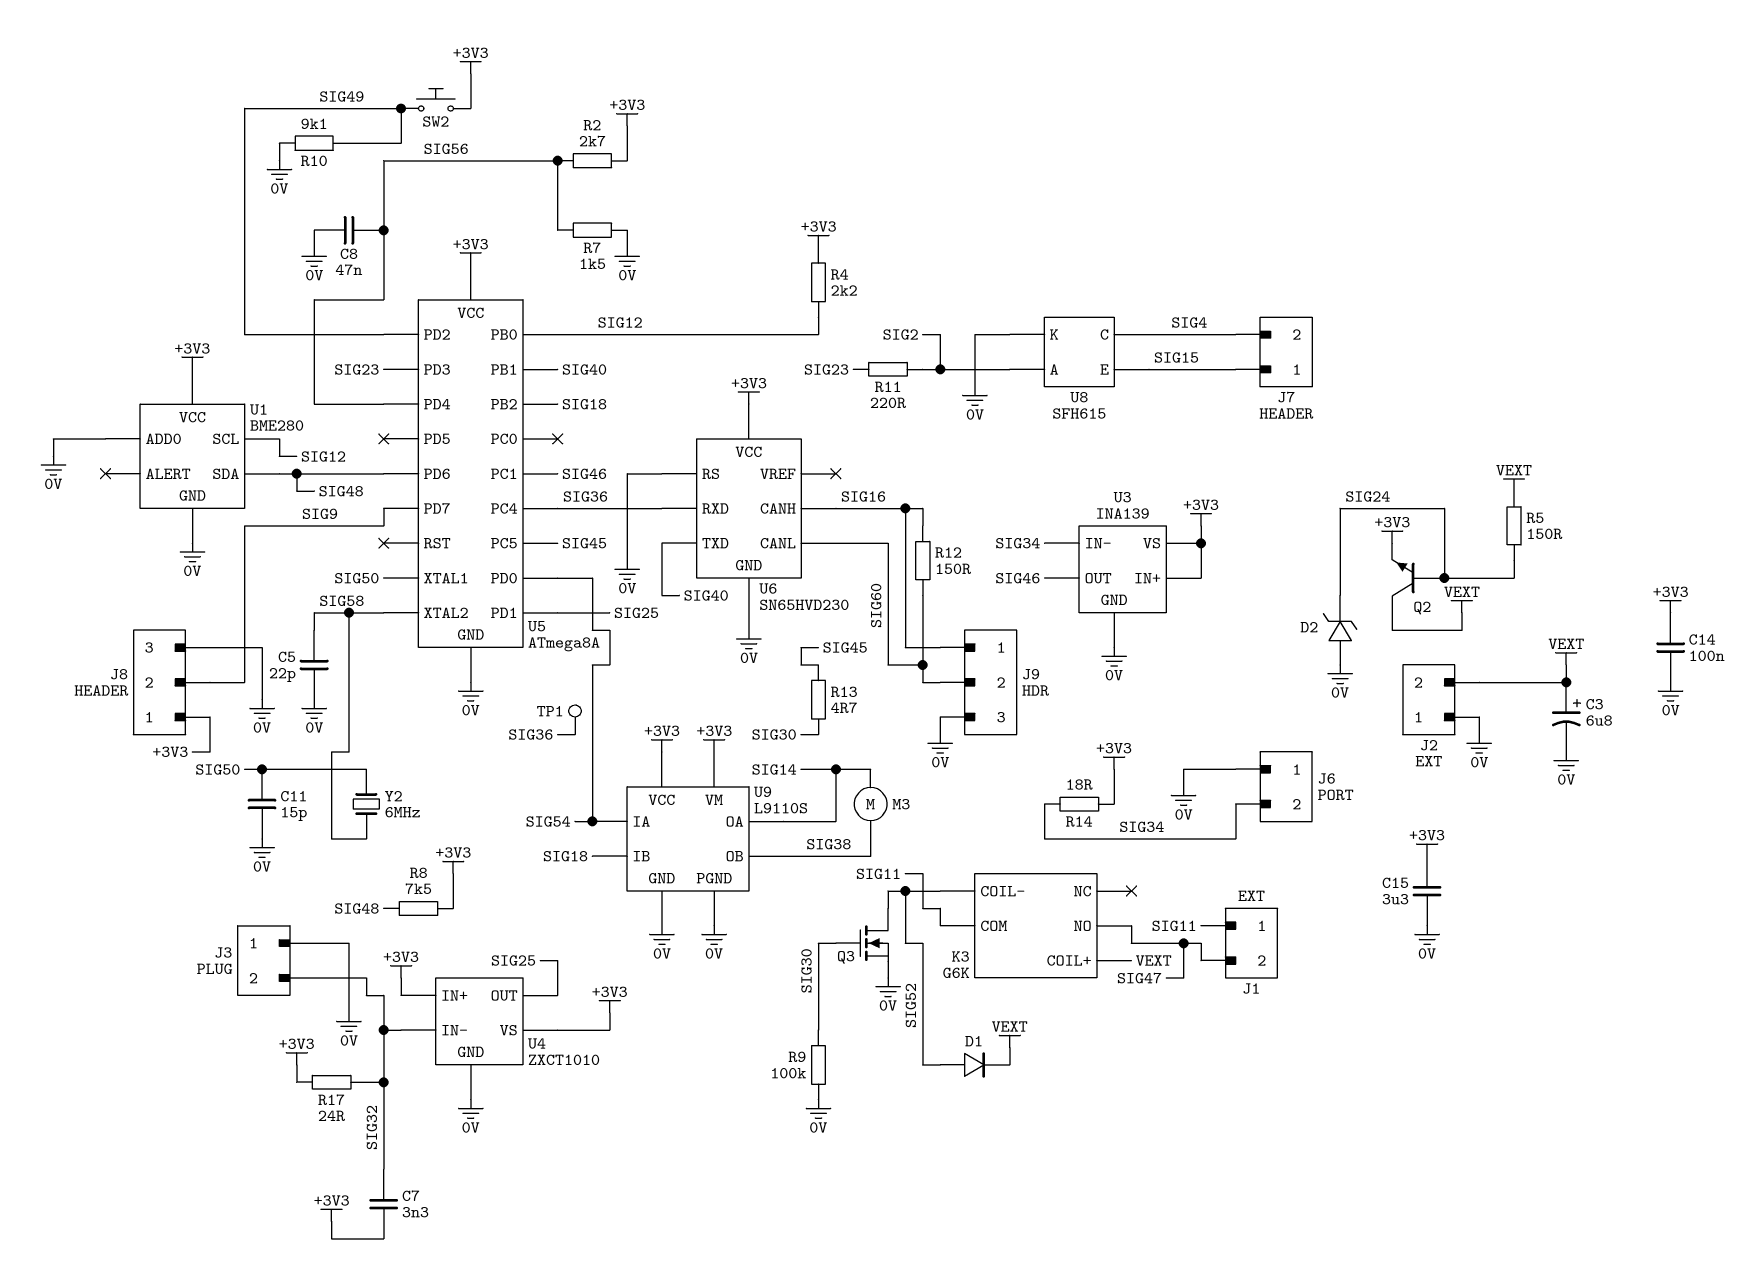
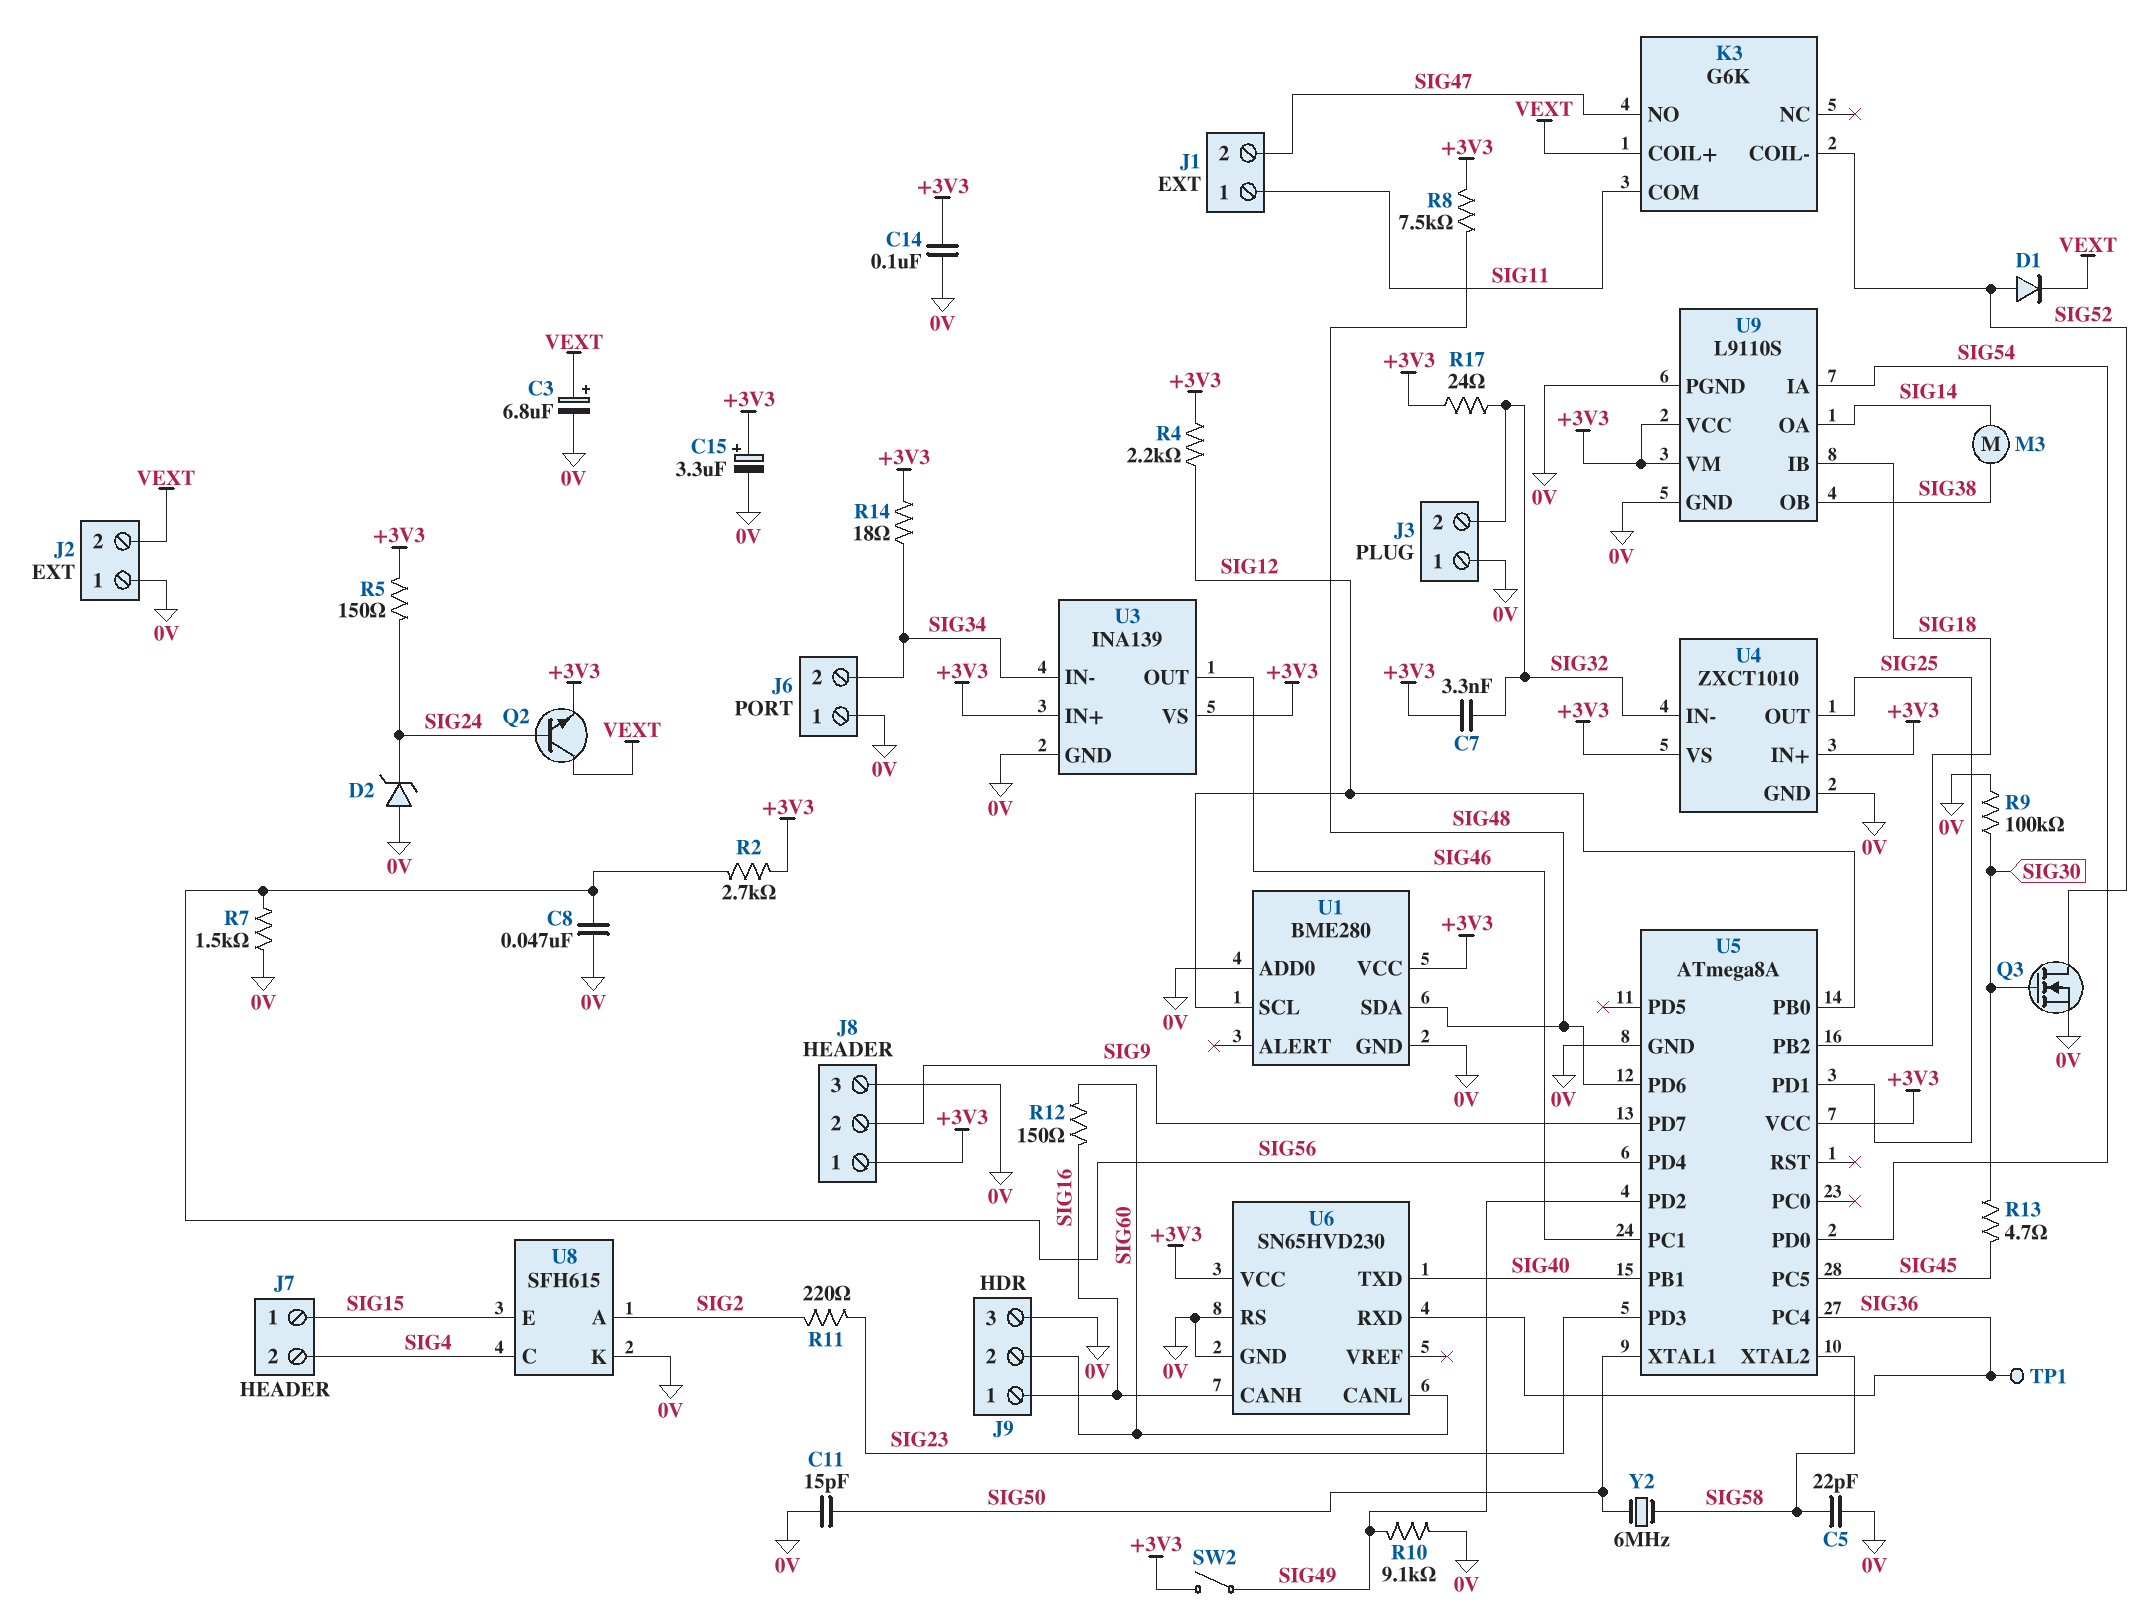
C15: 3.3uF (+3V3, 0V) -> 3.3uF (plus +3V3, minus 0V)
R5: 150 (SIG24, VEXT) -> 150 (+3V3, SIG24)
SW2: button (+3V3, SIG49) -> switch (+3V3, SIG49)

